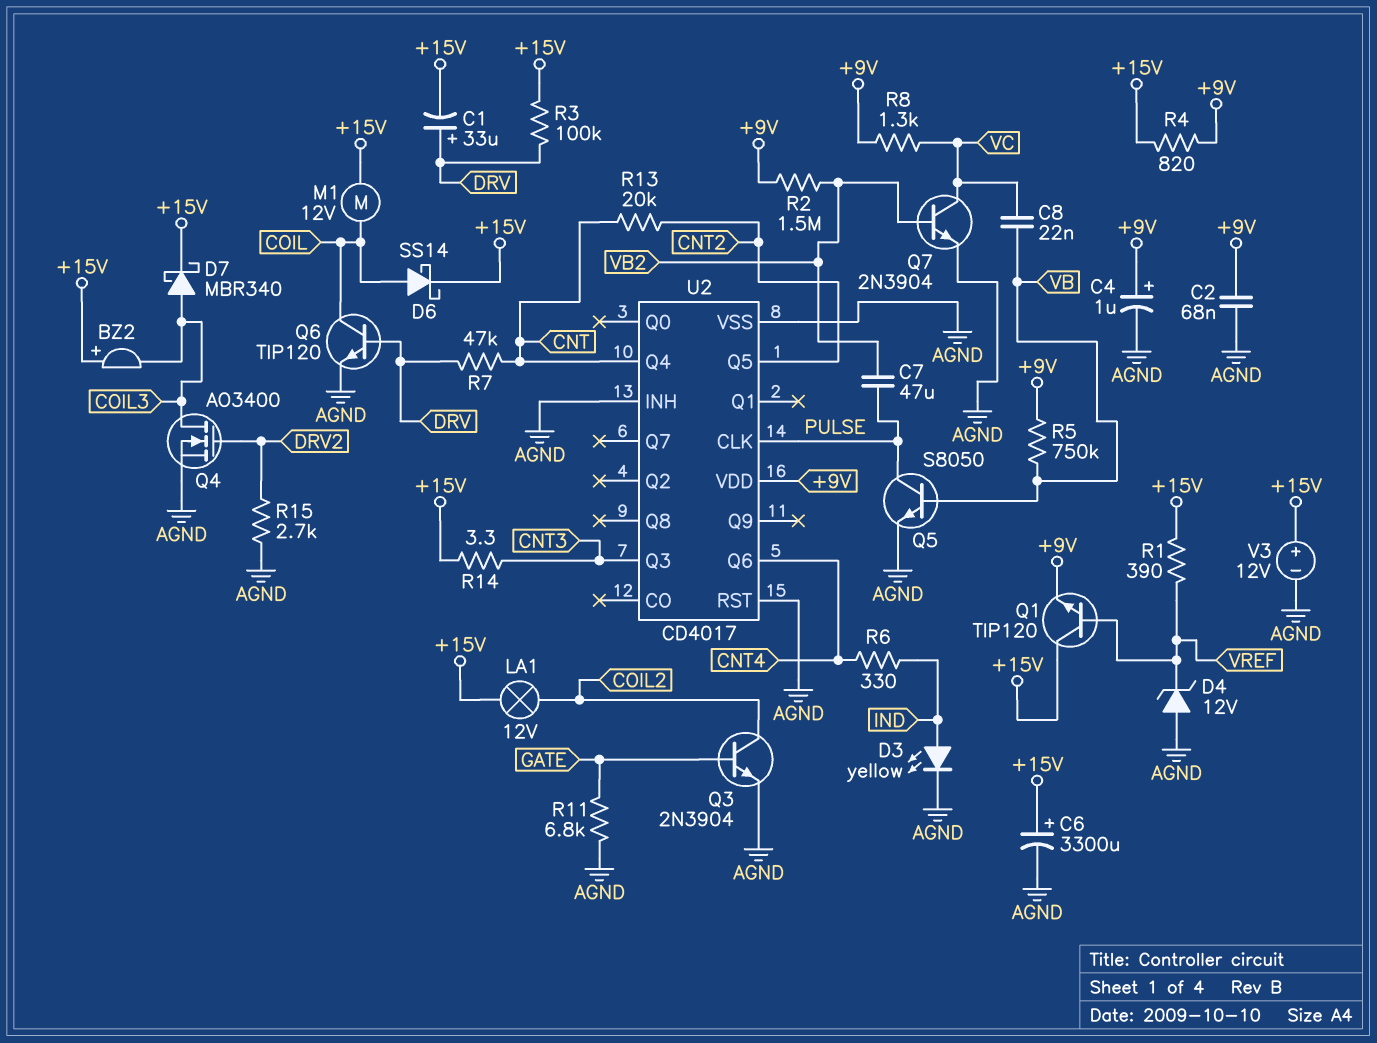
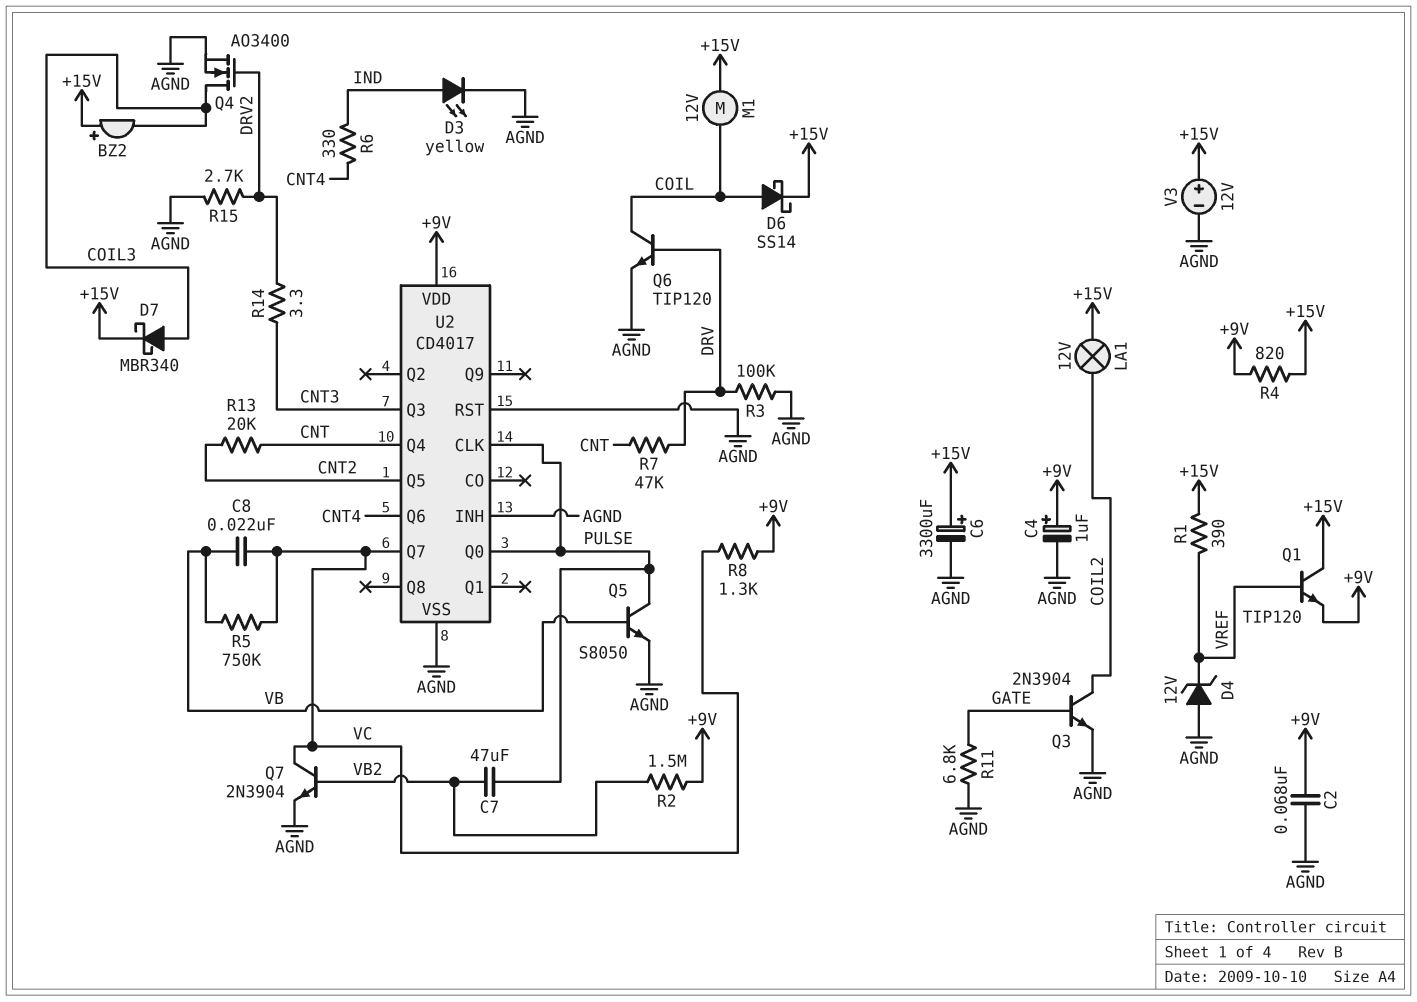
C1: 33uF (plus DRV, minus +15V) -> none
R3: 100k (+15V, DRV) -> 100k (AGND, DRV)
R5: 750k (+9V, VB) -> 750k (VB, VC)
R14: 3.3 (+15V, CNT3) -> 3.3 (CNT3, DRV2)
U2 pin Q0: none -> PULSE
U2 pin Q7: none -> VC

